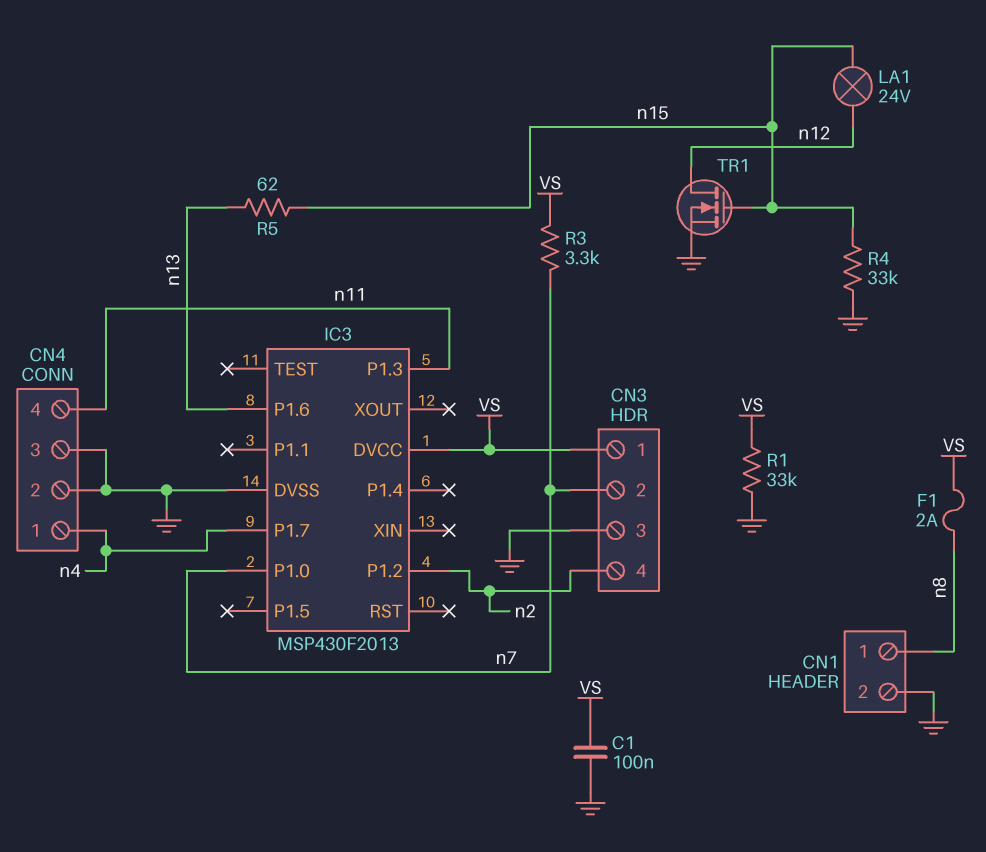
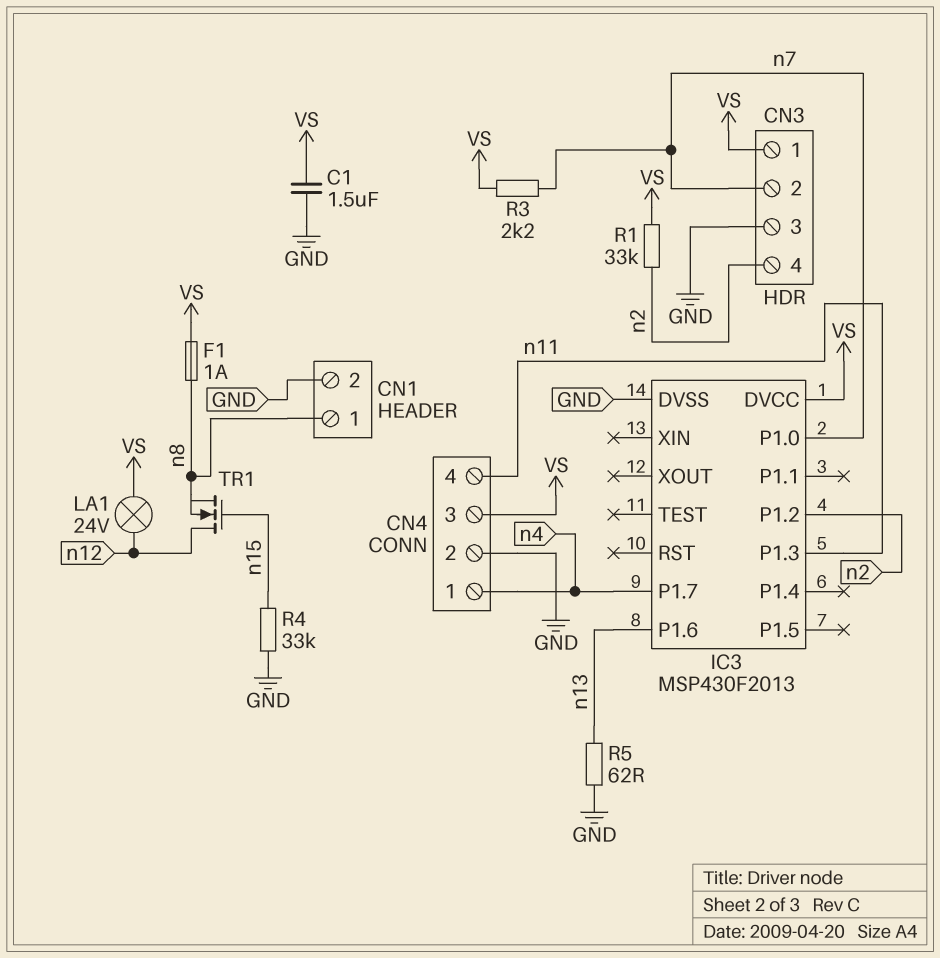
C1: 100nF (GND, VS) -> 1.5uF (GND, VS)
CN4 pin 3: GND -> VS
F1: 2A (VS, n8) -> 1A (VS, n8)
LA1: lamp 24V (n12, n15) -> lamp 24V (VS, n12)
R1: 33k (GND, VS) -> 33k (VS, n2)
R3: 3.3k (VS, n7) -> 2.2k (VS, n7)
R5: 62 (n13, n15) -> 62 (GND, n13)
TR1: NMOS (G n15, D n12, S GND) -> NMOS (G n15, D n12, S n8)

